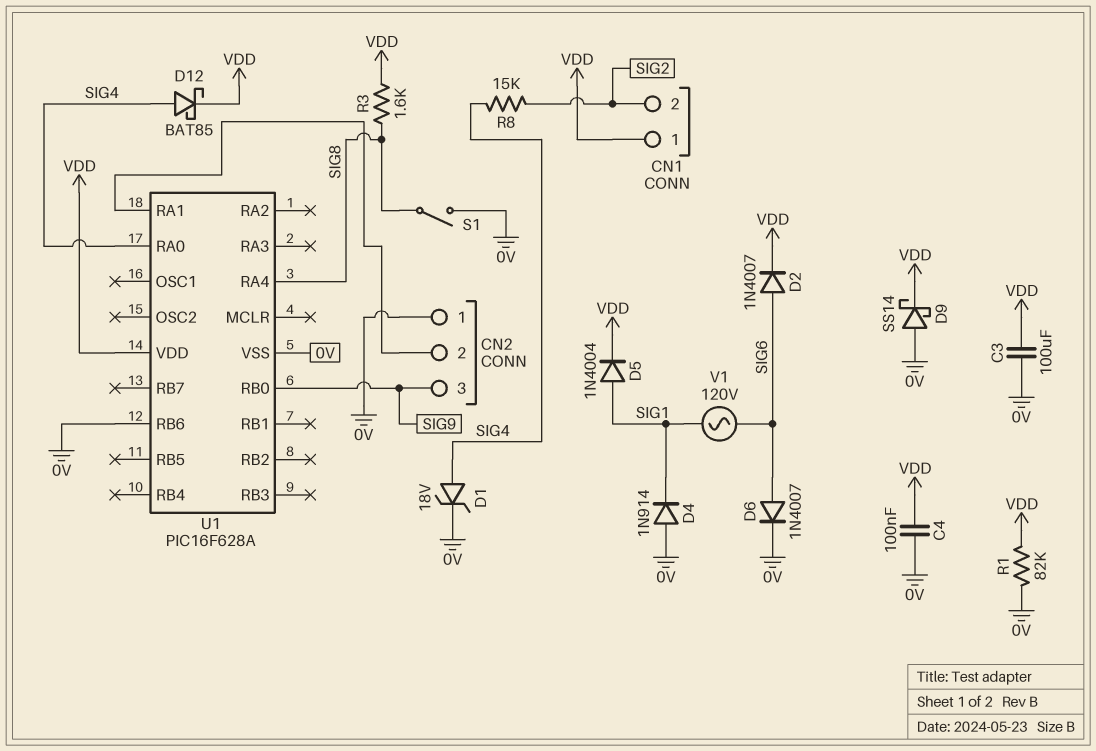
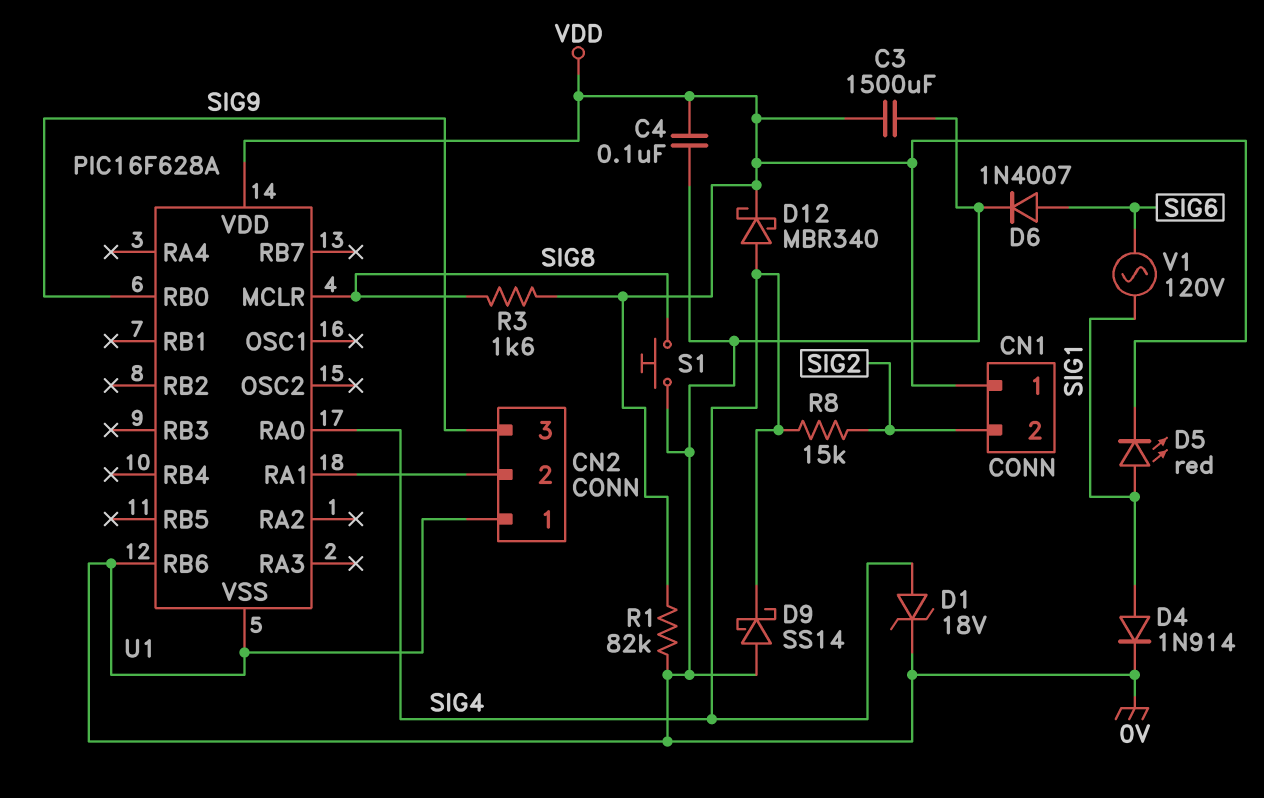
C3: 100uF (0V, VDD) -> 1500uF (0V, VDD)
D2: diode 1N4007 (A SIG6, K VDD) -> none
D4: diode 1N914 (A 0V, K SIG1) -> diode 1N914 (A SIG1, K 0V)
D5: diode 1N4004 (A SIG1, K VDD) -> LED red (A SIG1, K VDD)
D9: schottky SS14 (A 0V, K VDD) -> schottky SS14 (A 0V, K SIG4)
D12: schottky BAT85 (A SIG4, K VDD) -> schottky MBR340 (A SIG4, K VDD)
S1: switch (0V, SIG8) -> button (0V, SIG8)
U1 pin MCLR: none -> SIG8
U1 pin RA4: SIG8 -> none

